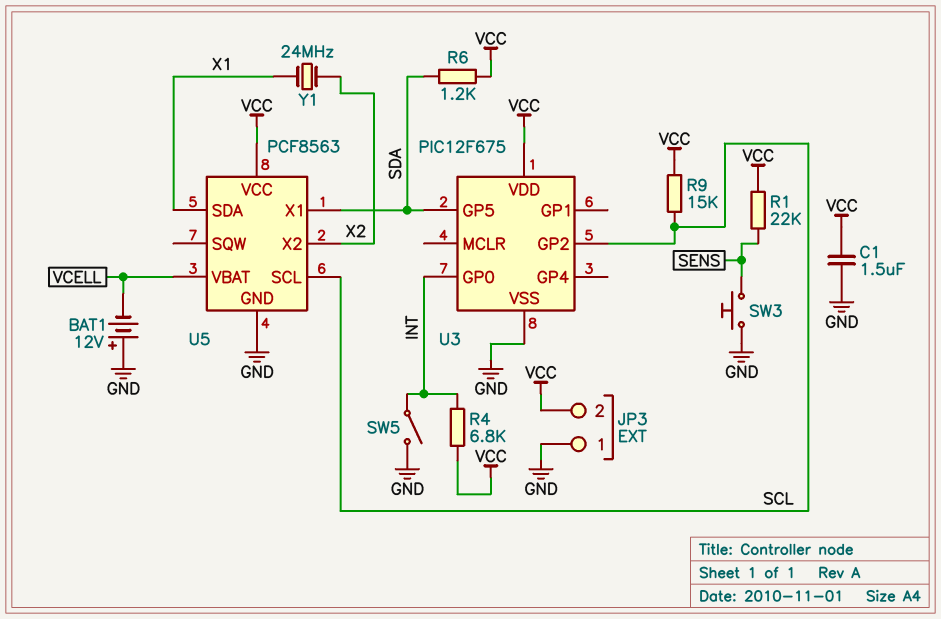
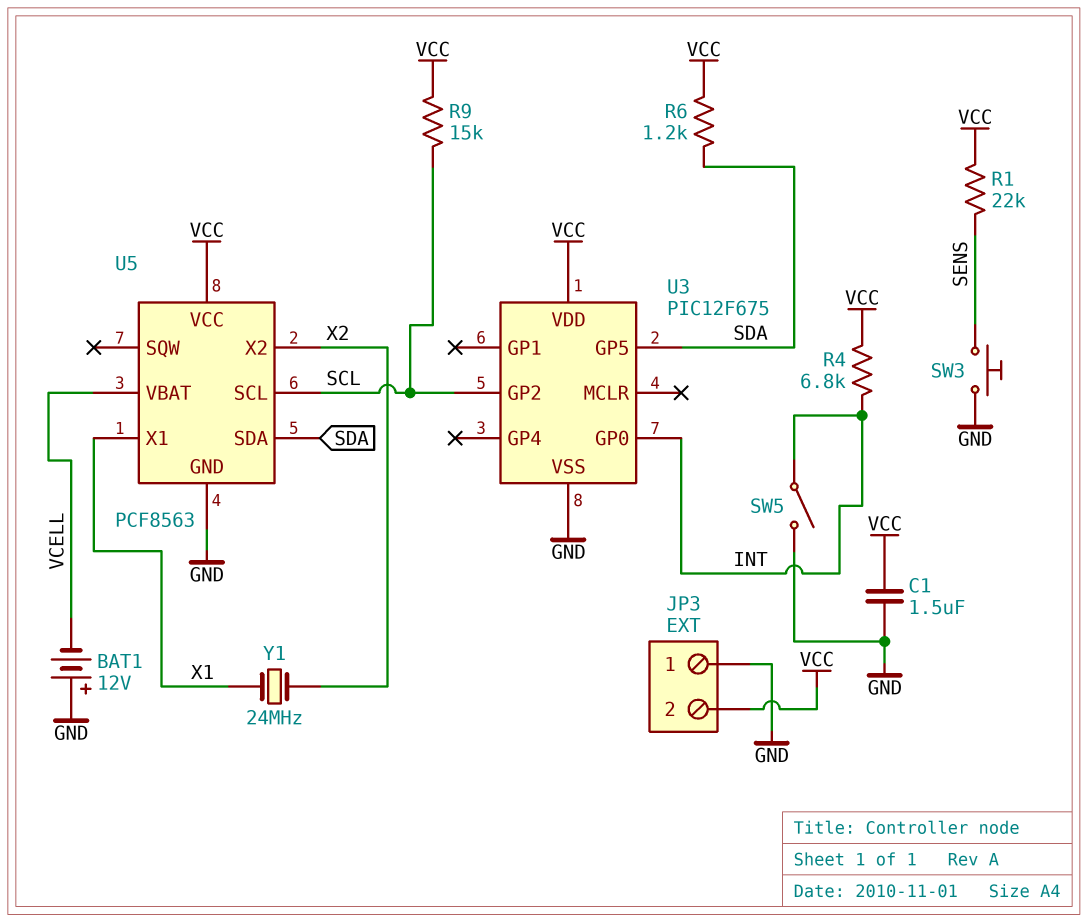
U5 pin SDA: X1 -> SDA
U5 pin X1: SDA -> X1

